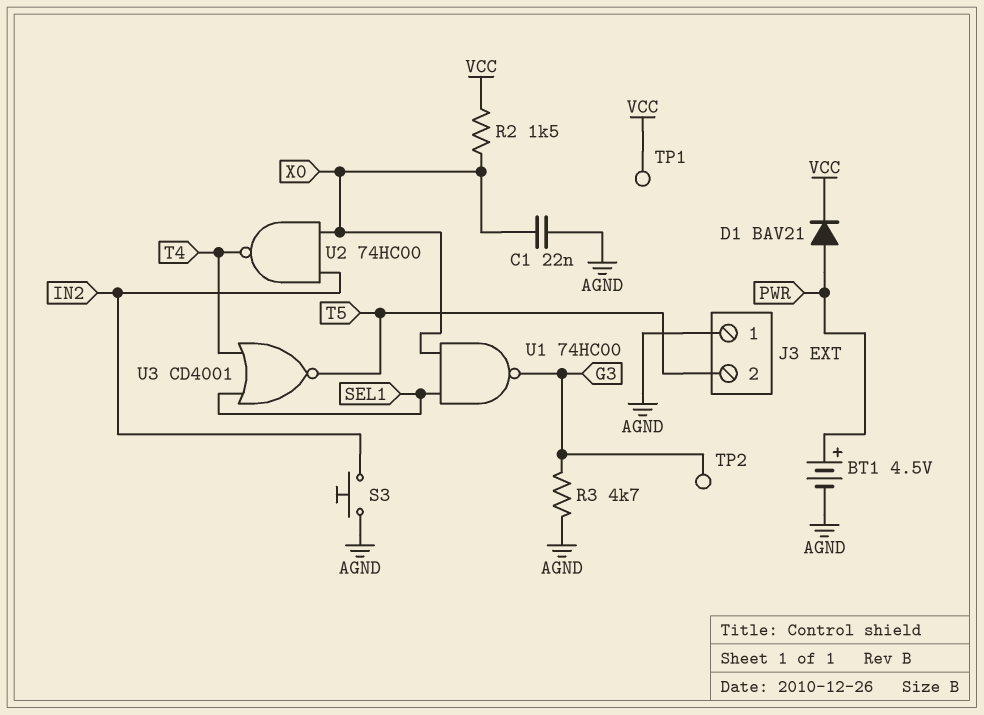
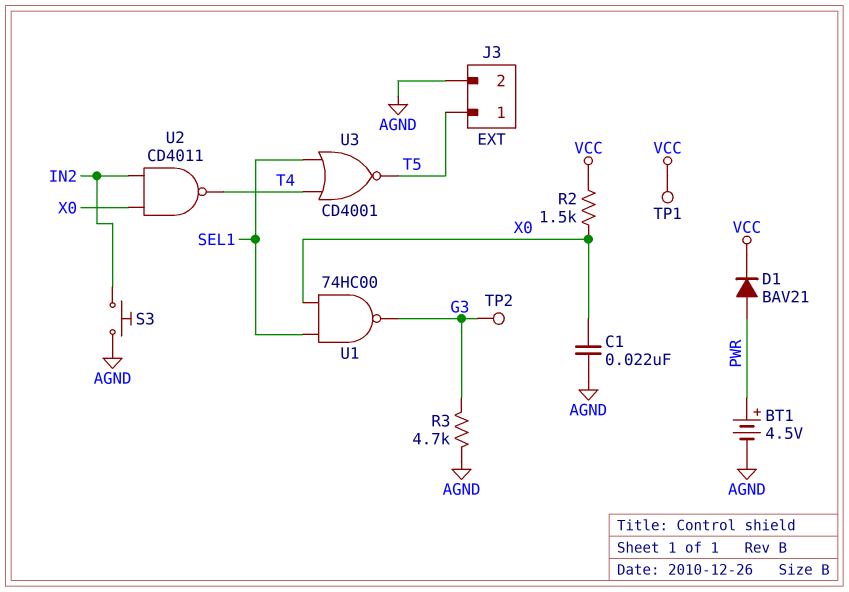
J3 pin 1: AGND -> T5
J3 pin 2: T5 -> AGND
U2: NAND 74HC00 (in IN2, in X0, out T4) -> NAND CD4011 (in IN2, in X0, out T4)

